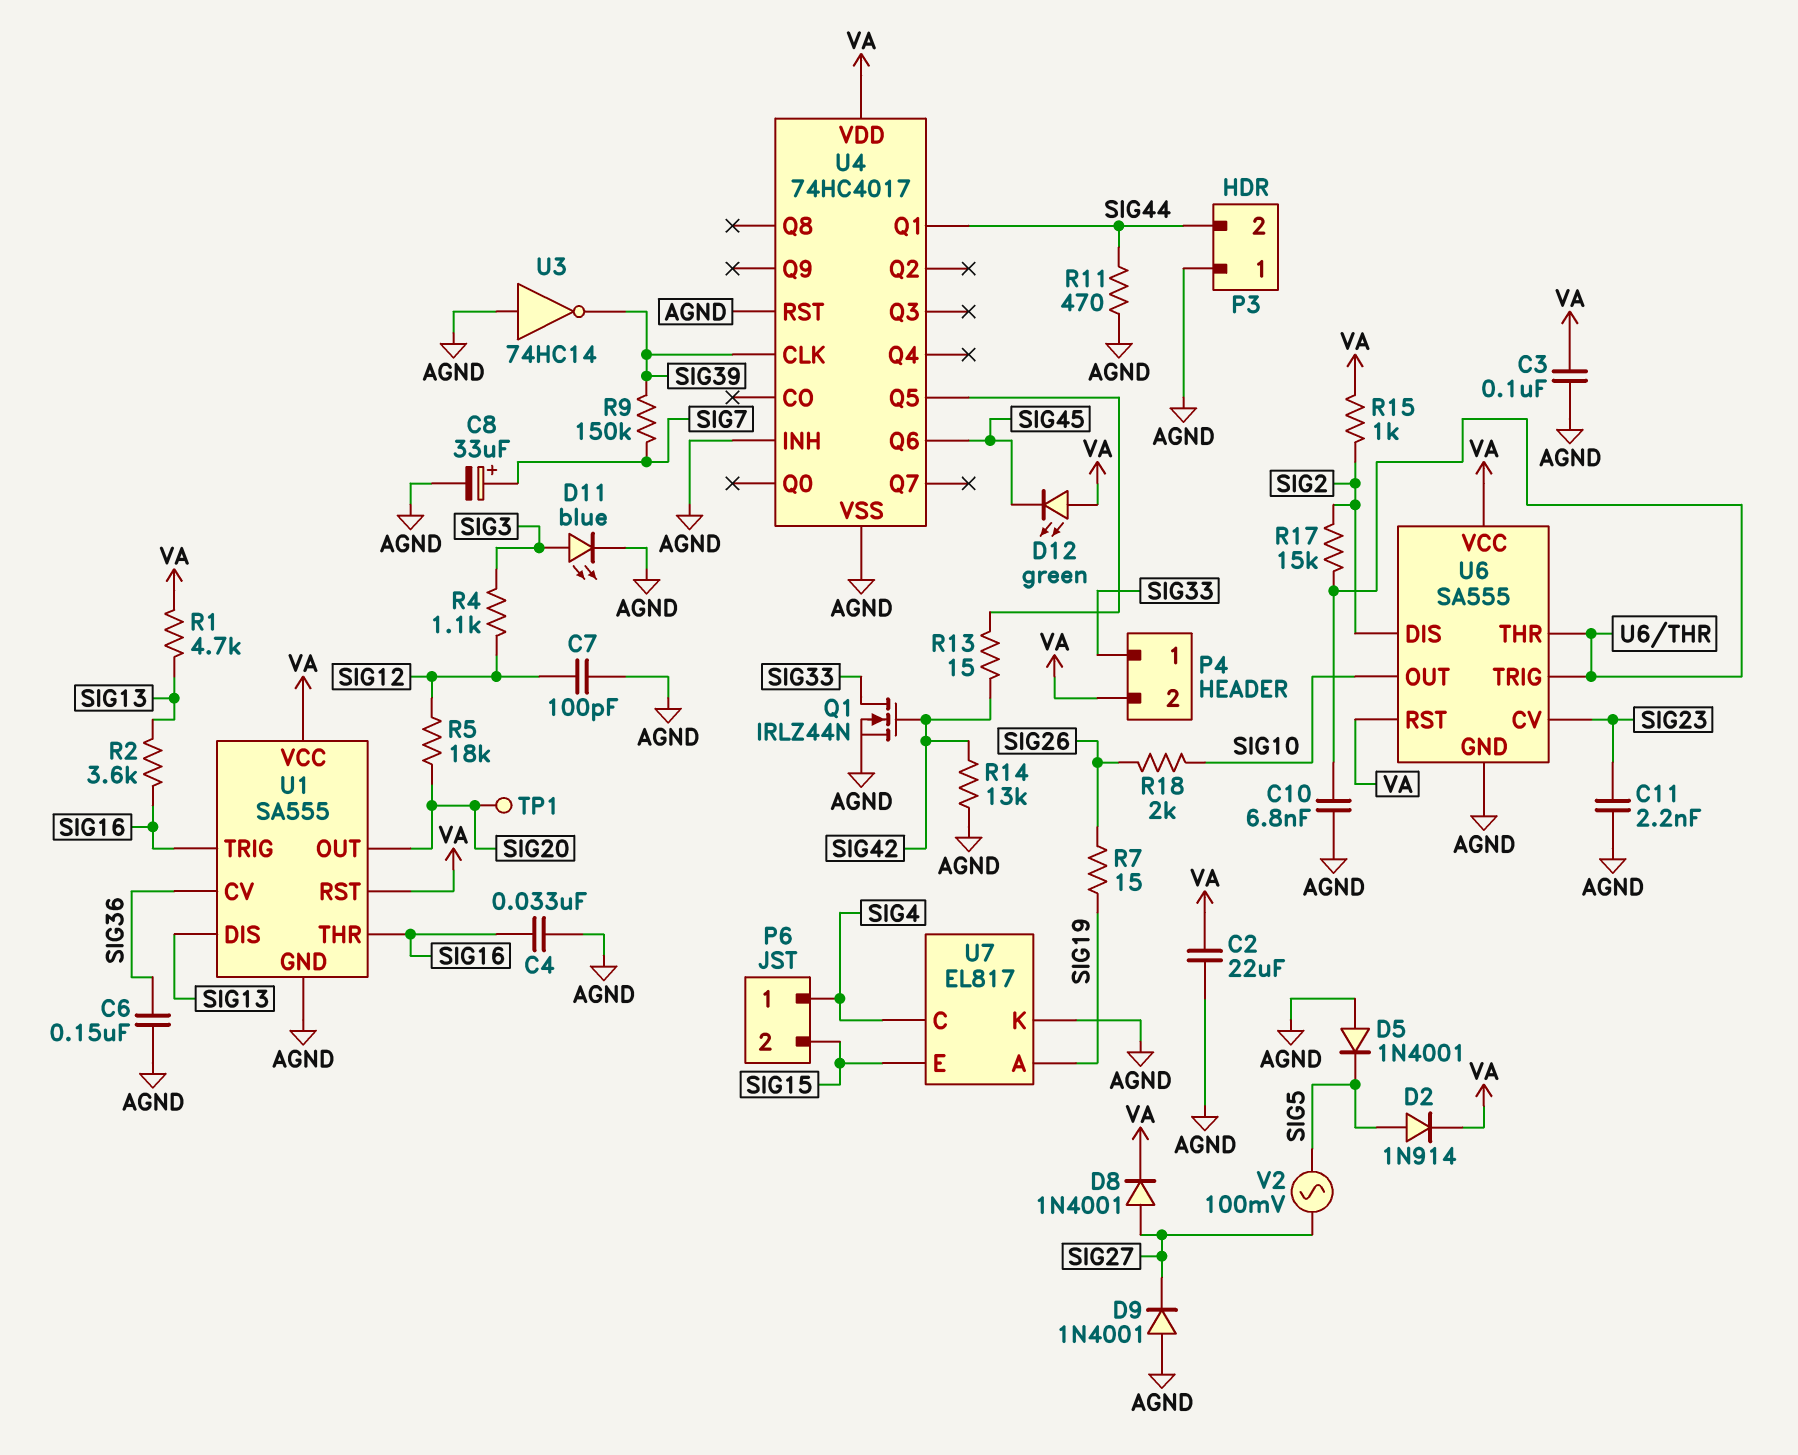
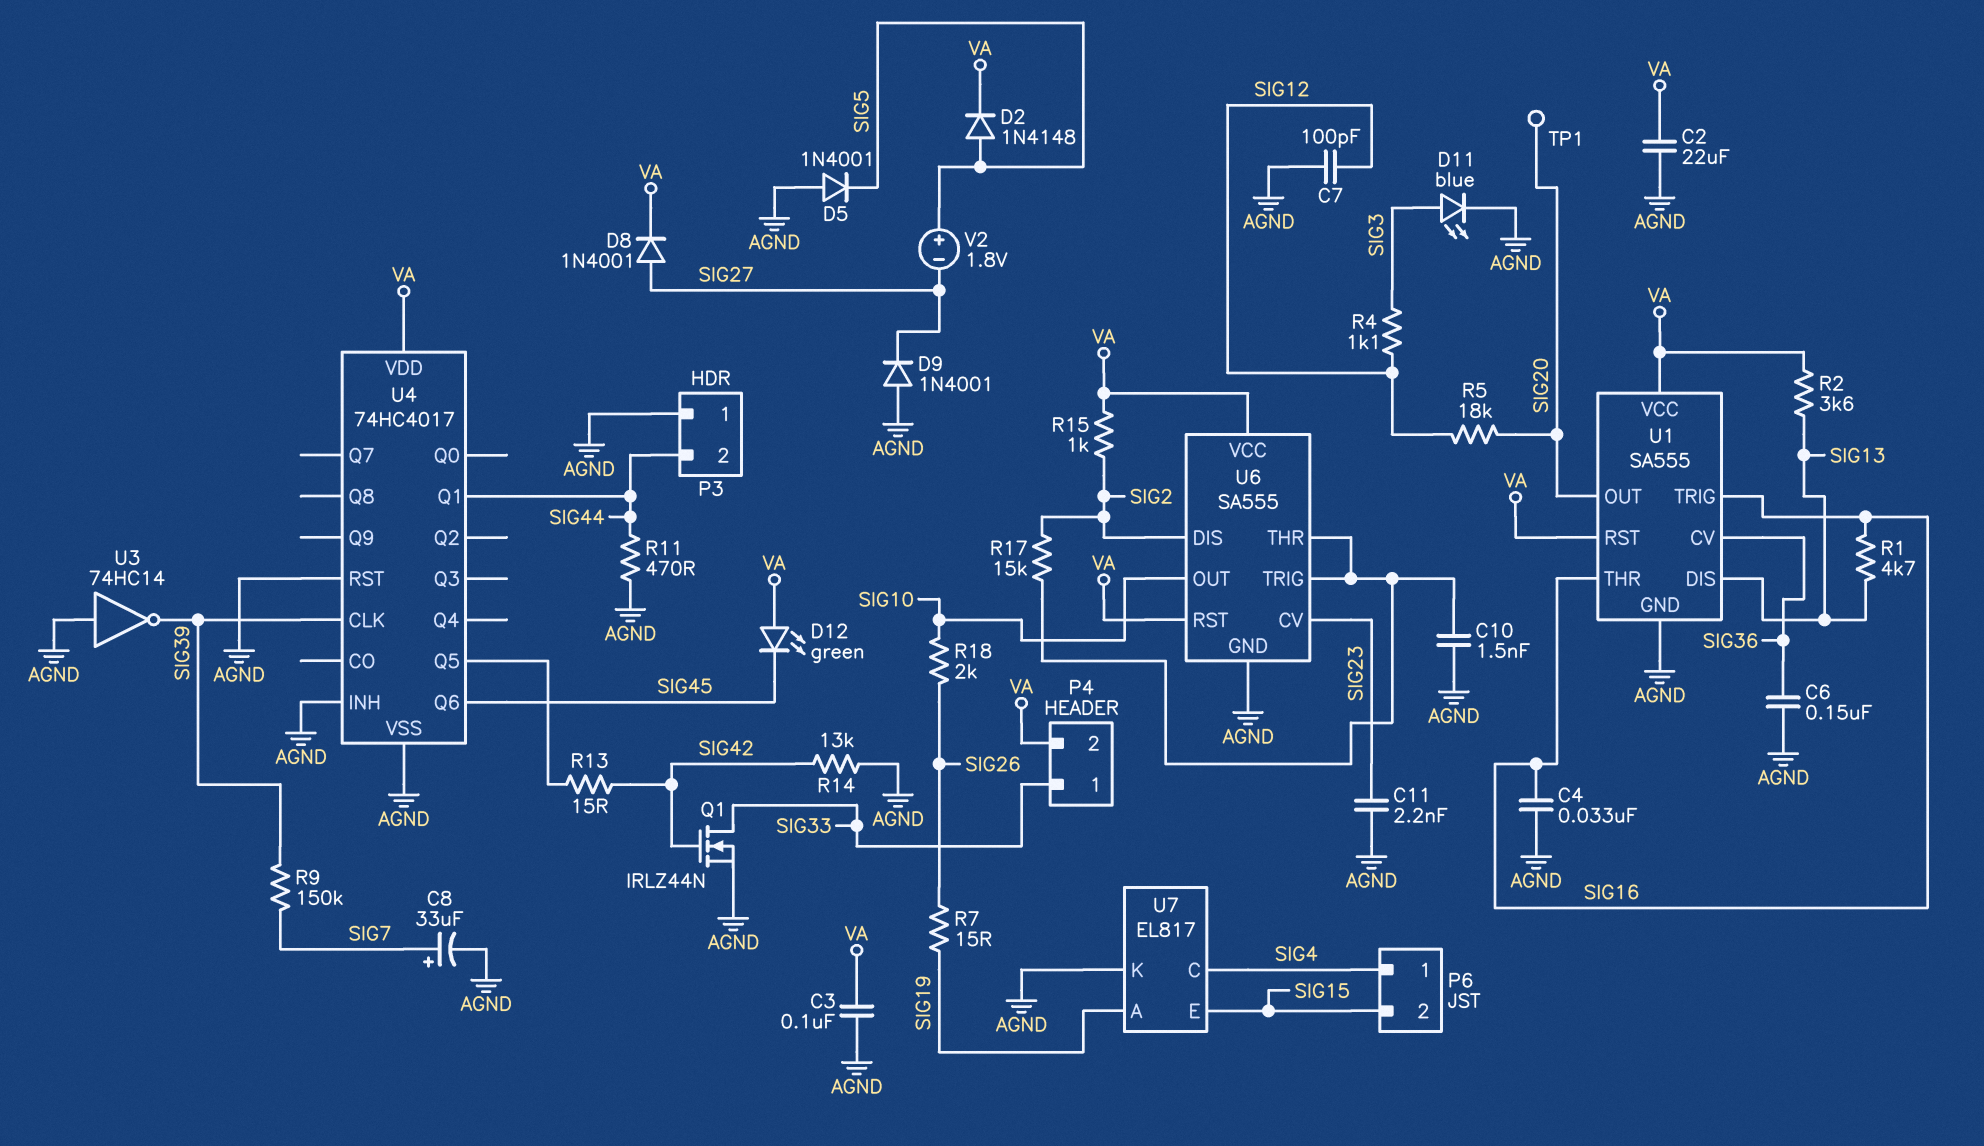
C10: 6.8nF (AGND, U6/THR) -> 1.5nF (AGND, U6/THR)
D2: diode 1N914 (A SIG5, K VA) -> diode 1N4148 (A SIG5, K VA)
R1: 4.7k (SIG13, VA) -> 4.7k (SIG13, SIG16)
R2: 3.6k (SIG13, SIG16) -> 3.6k (SIG13, VA)
V2: AC 100mV (SIG5, SIG27) -> 1.8V (plus SIG5, minus SIG27)

